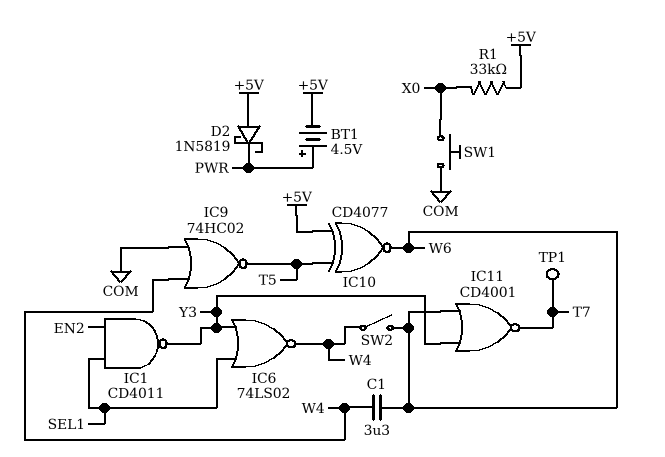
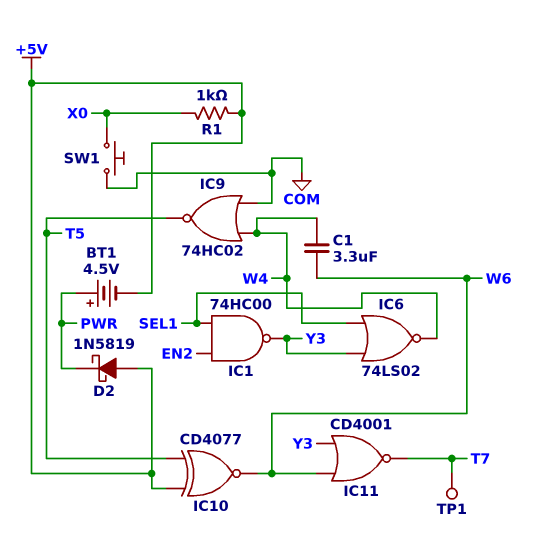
IC1: NAND CD4011 (in EN2, in SEL1, out Y3) -> NAND 74HC00 (in EN2, in SEL1, out Y3)
R1: 33k (+5V, X0) -> 1k (+5V, X0)
SW2: switch (W4, W6) -> none

